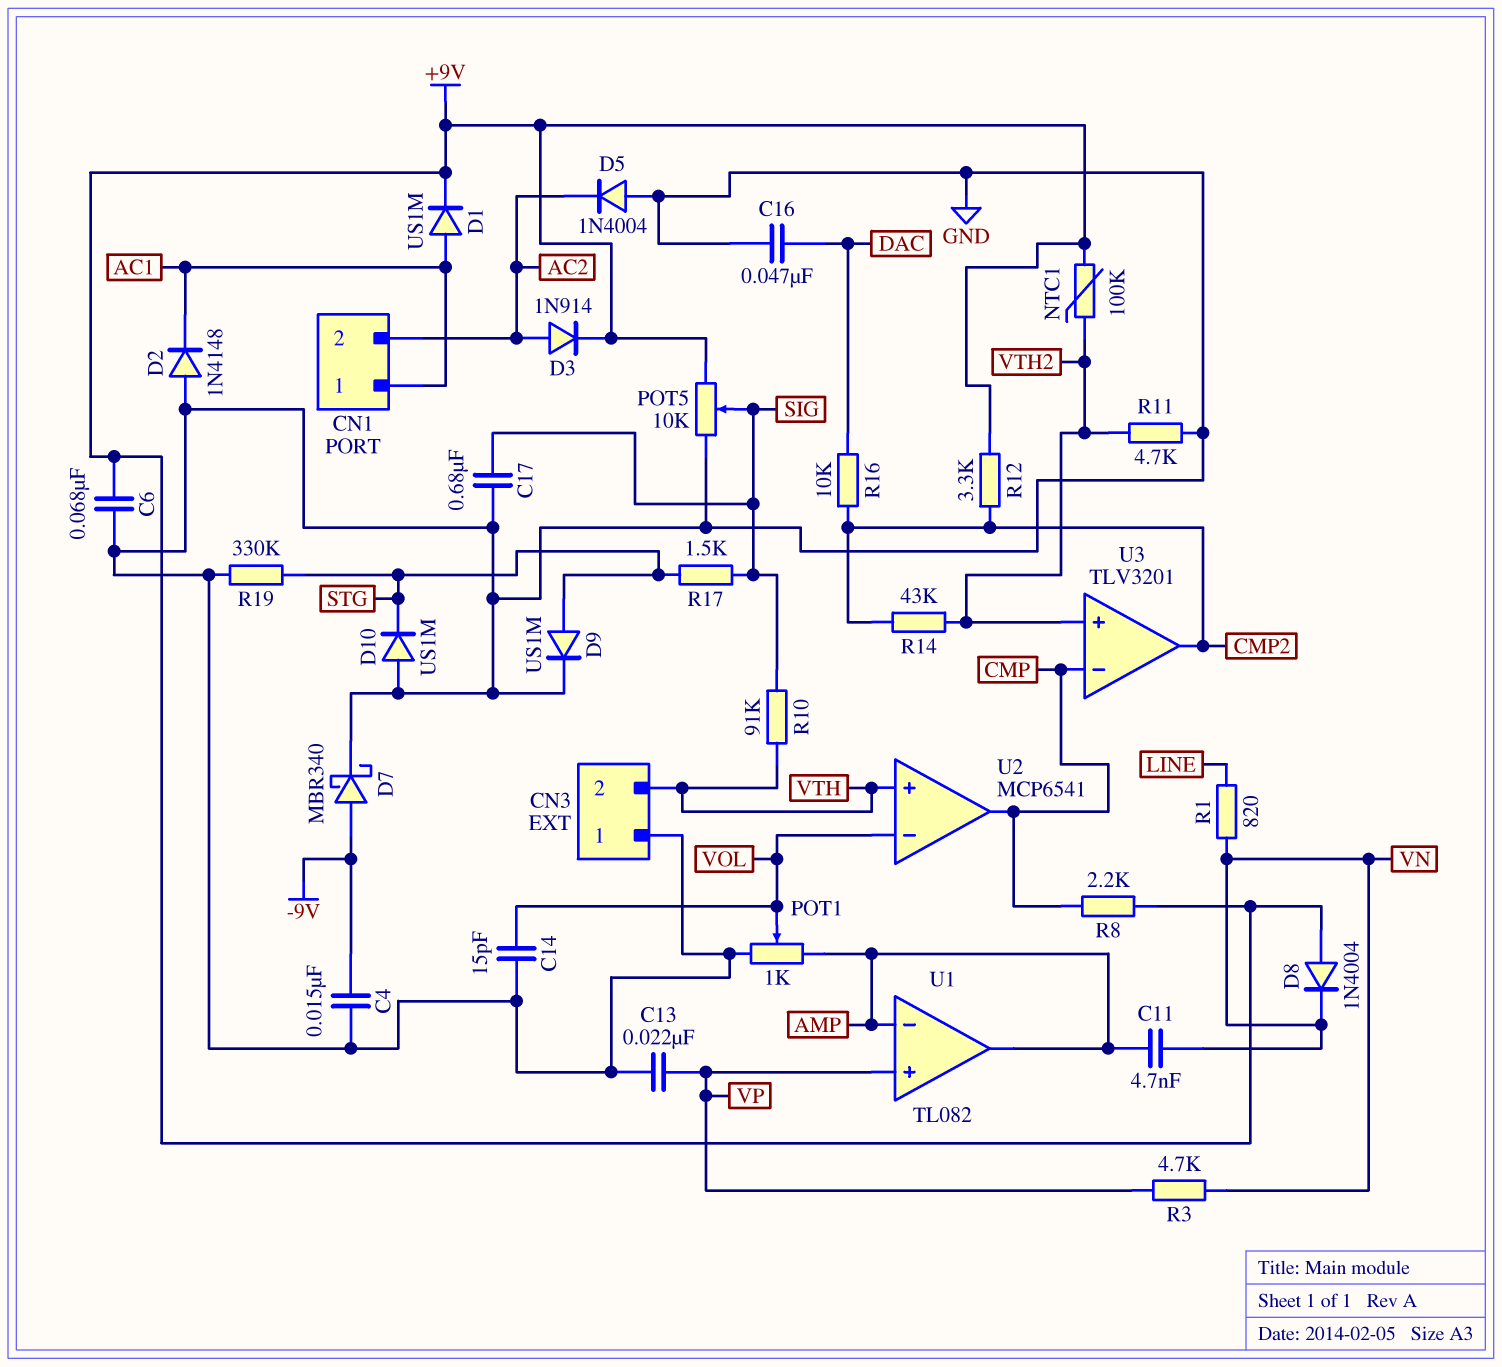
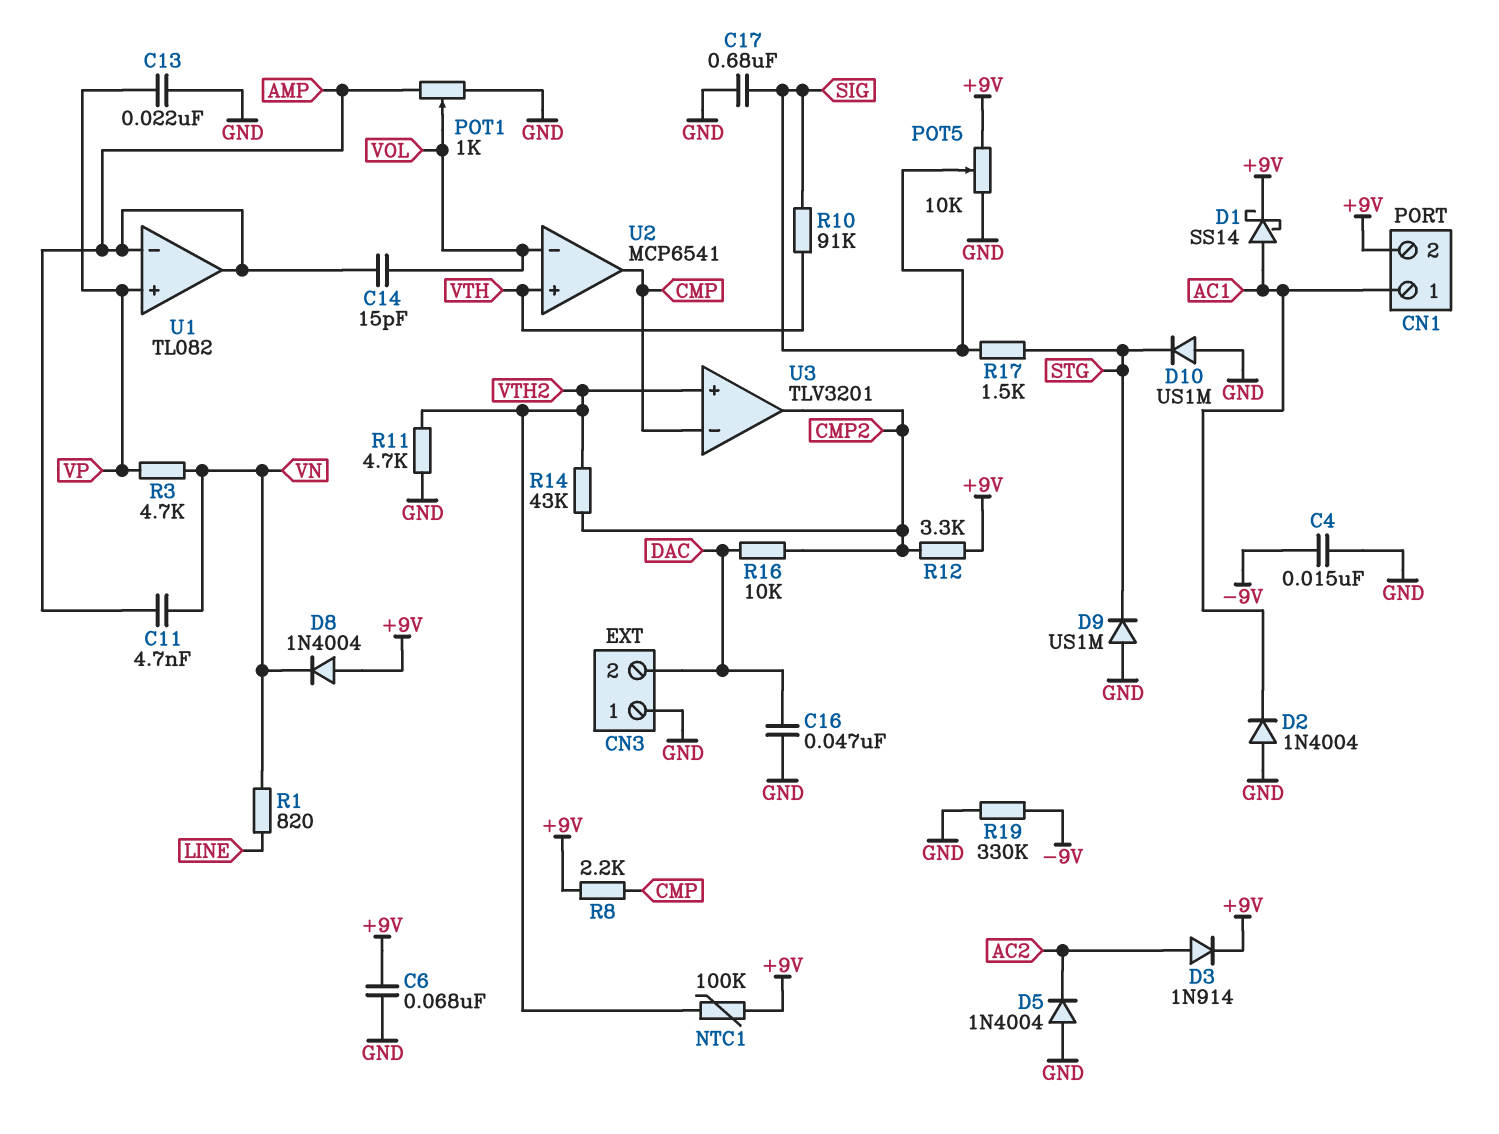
C14: 15pF (GND, VOL) -> 15pF (AMP, VOL)
CN1 pin 2: AC2 -> +9V
CN3 pin 2: VTH -> DAC
D1: diode US1M (A AC1, K +9V) -> schottky SS14 (A AC1, K +9V)
D2: diode 1N4148 (A GND, K AC1) -> diode 1N4004 (A GND, K AC1)
D7: schottky MBR340 (A -9V, K GND) -> none
D9: diode US1M (A STG, K GND) -> diode US1M (A GND, K STG)
R19: 330k (GND, STG) -> 330k (-9V, GND)

